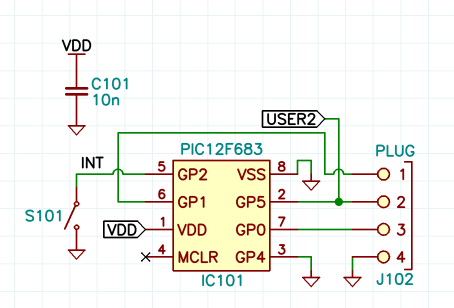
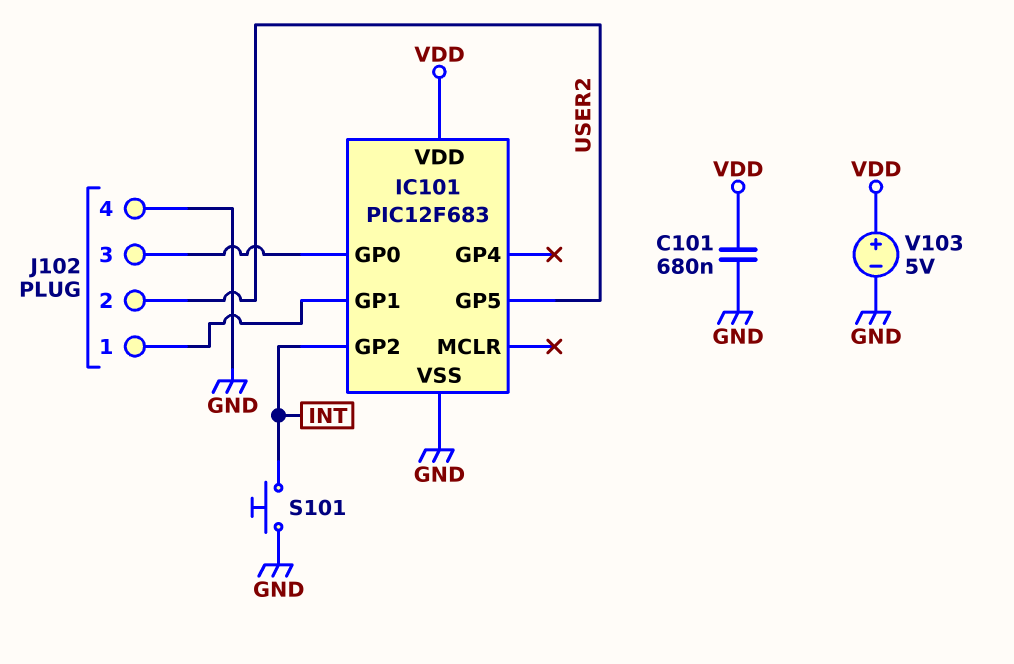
C101: 10nF (GND, VDD) -> 680nF (GND, VDD)
IC101 pin GP4: GND -> none
S101: switch (GND, INT) -> button (GND, INT)
V103: none -> 5V (plus VDD, minus GND)

